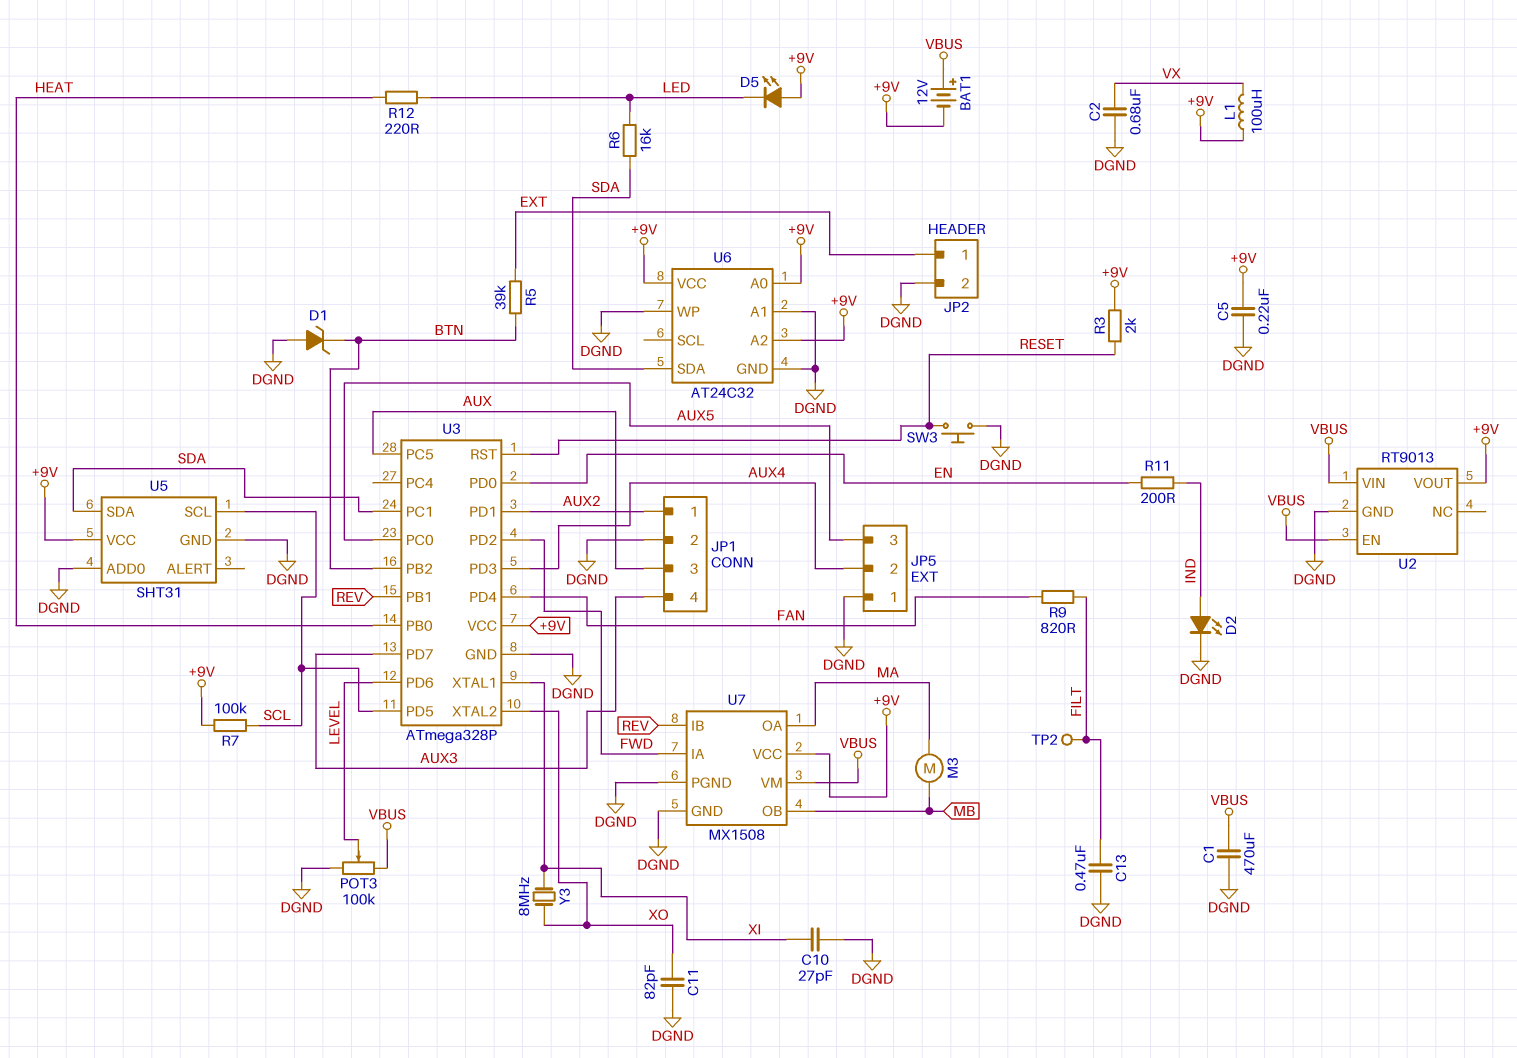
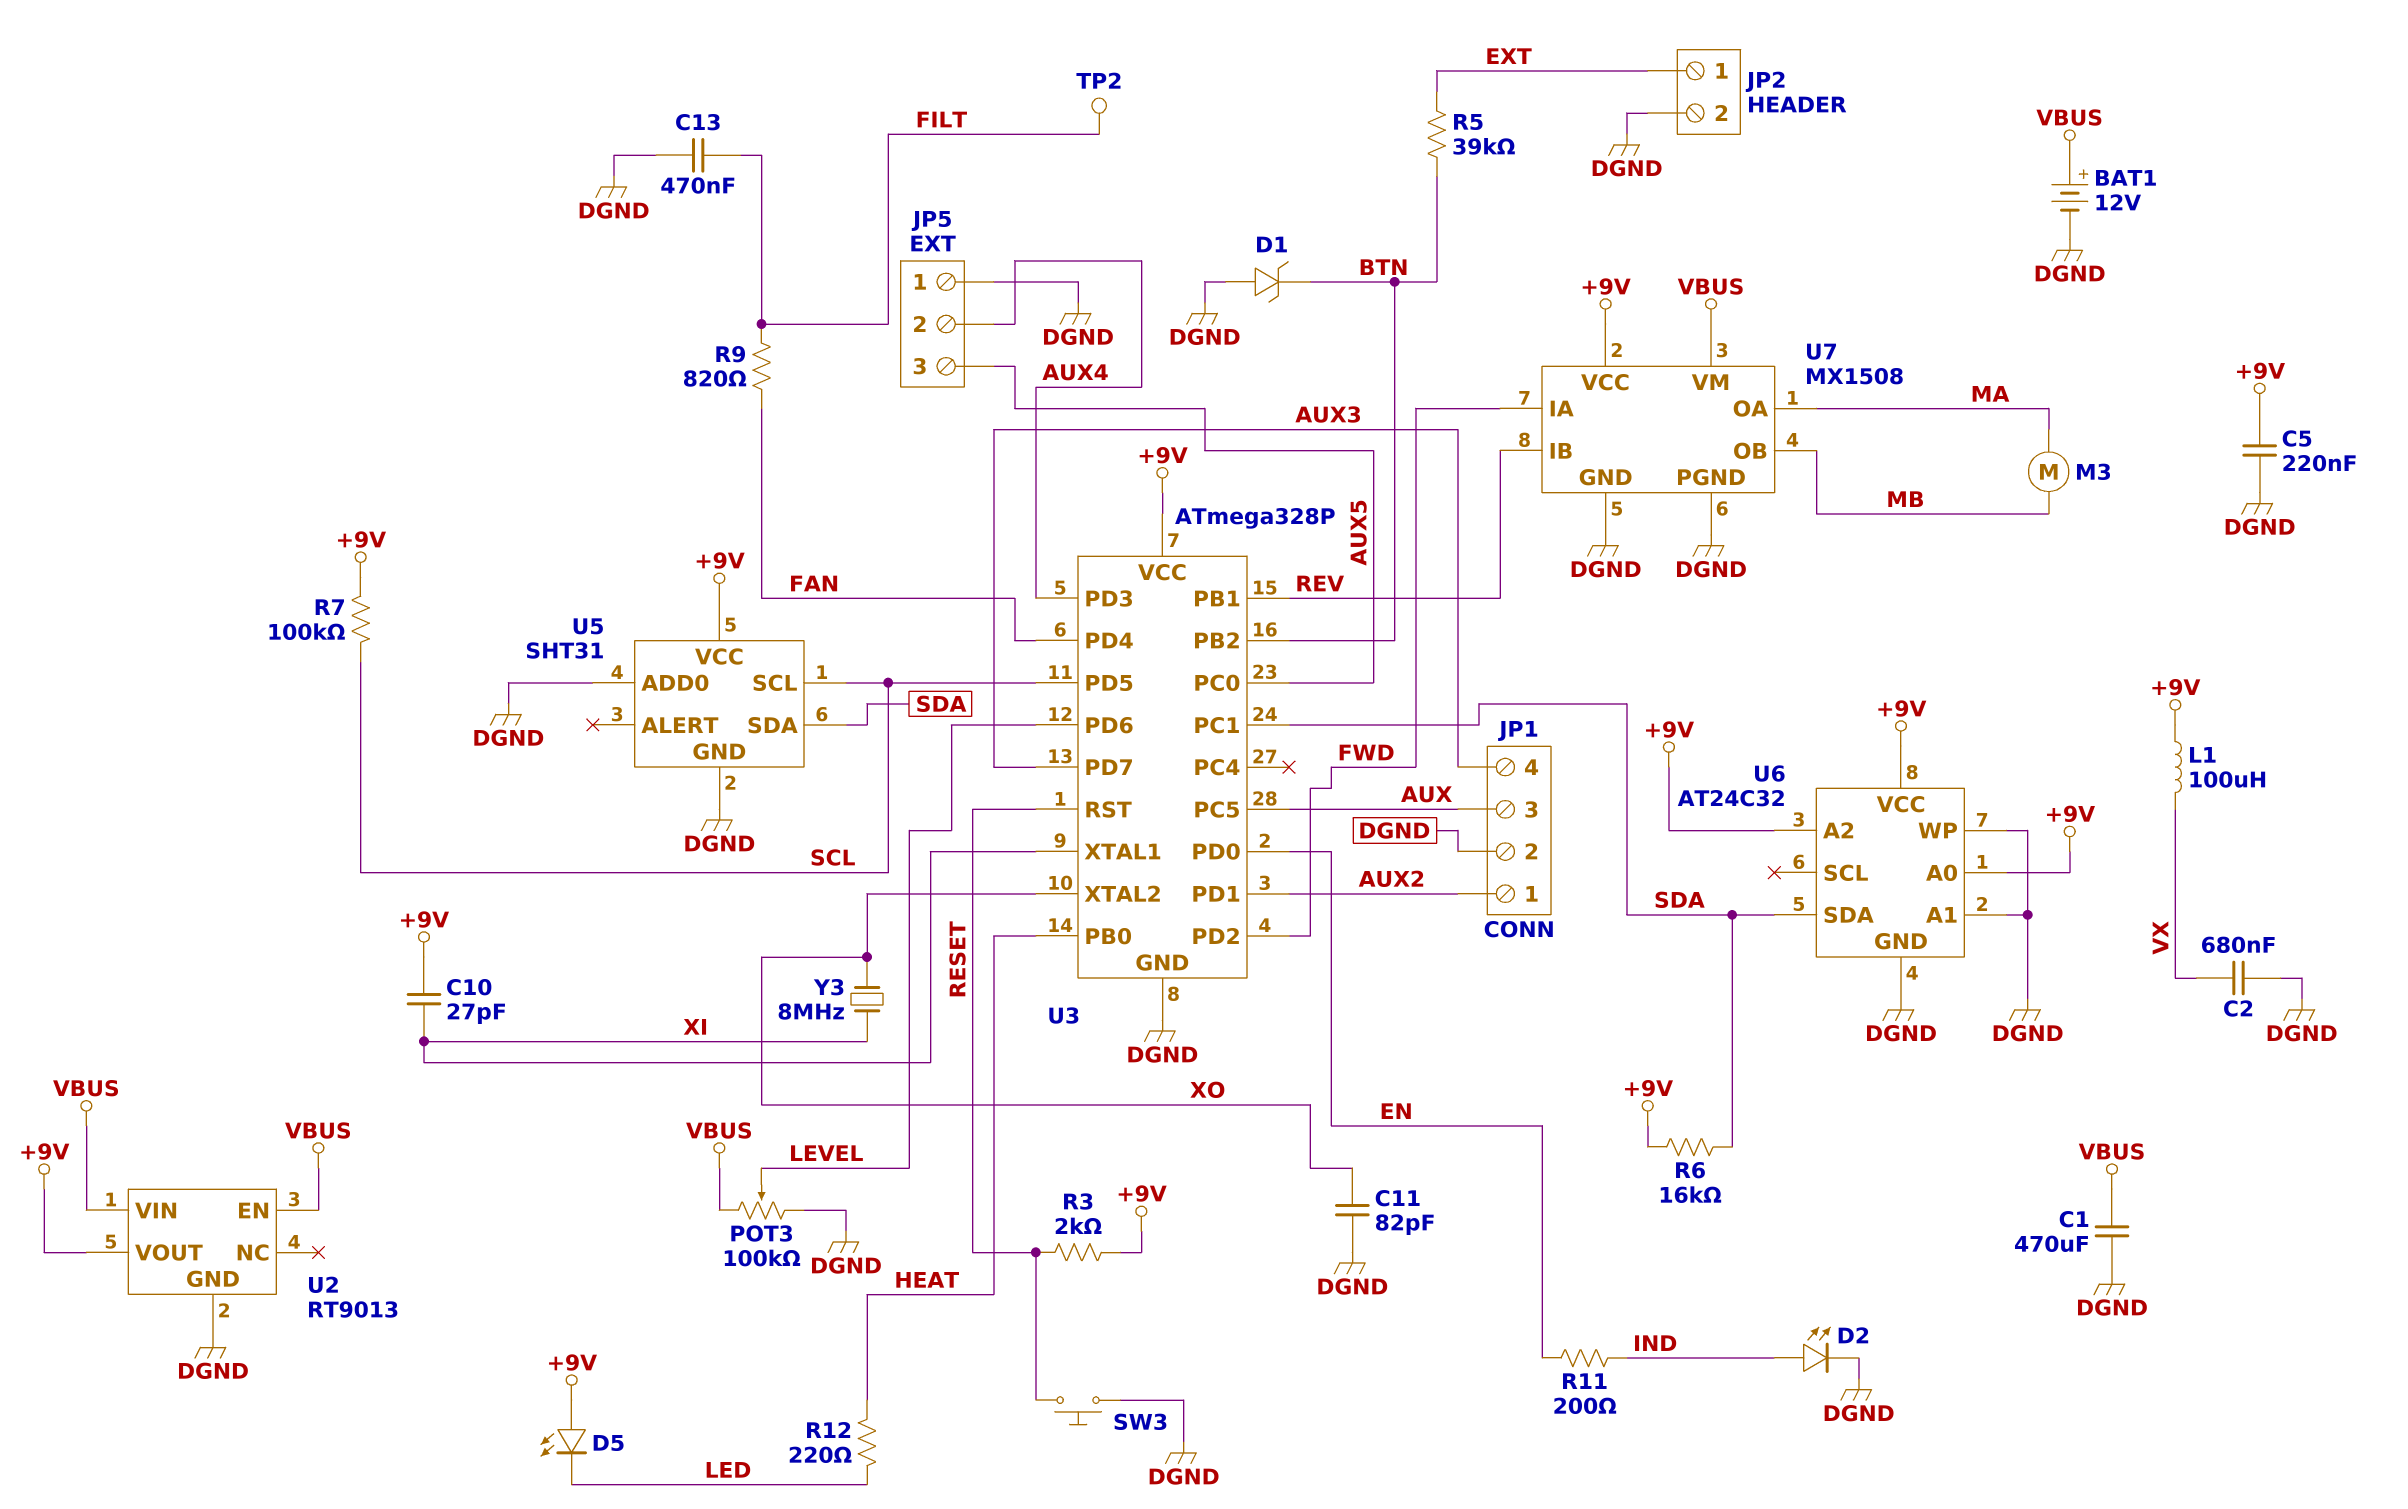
BAT1: 12V (plus VBUS, minus +9V) -> 12V (plus VBUS, minus DGND)
C10: 27pF (DGND, XI) -> 27pF (+9V, XI)
R6: 16k (LED, SDA) -> 16k (+9V, SDA)

